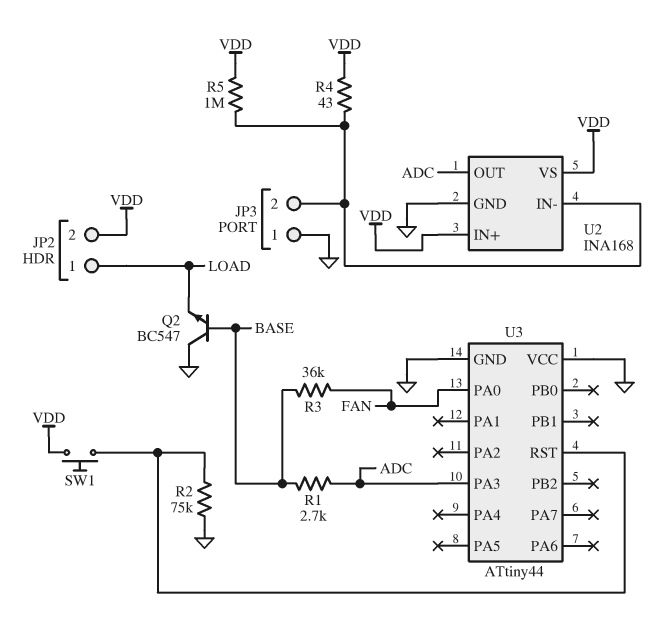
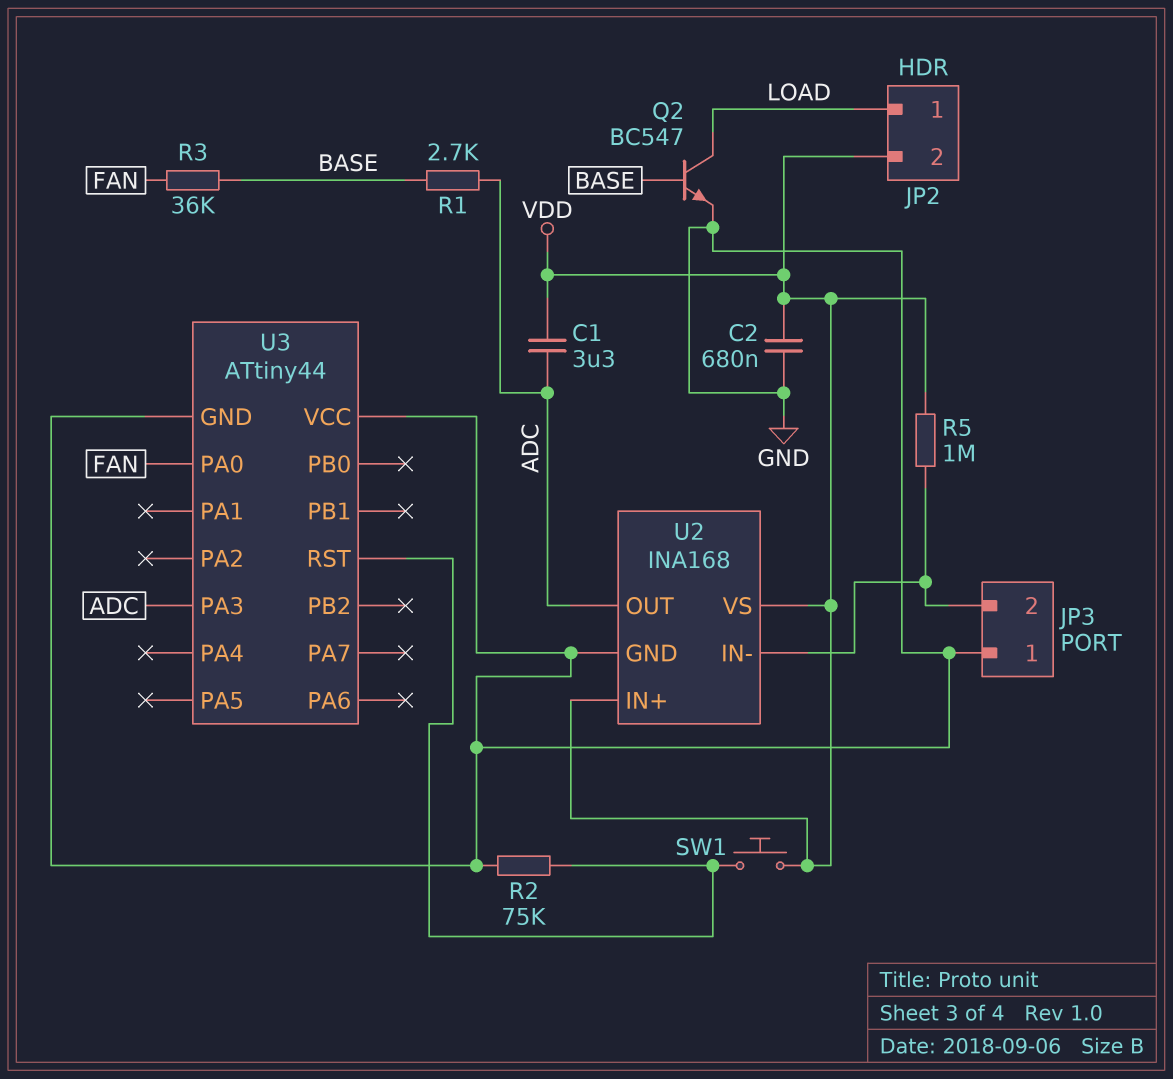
C1: none -> 3.3uF (ADC, VDD)
C2: none -> 680nF (GND, VDD)
Q2: NPN BC547 (B BASE, C GND, E LOAD) -> NPN BC547 (B BASE, C LOAD, E GND)
R4: 43 (JP3/2, VDD) -> none

